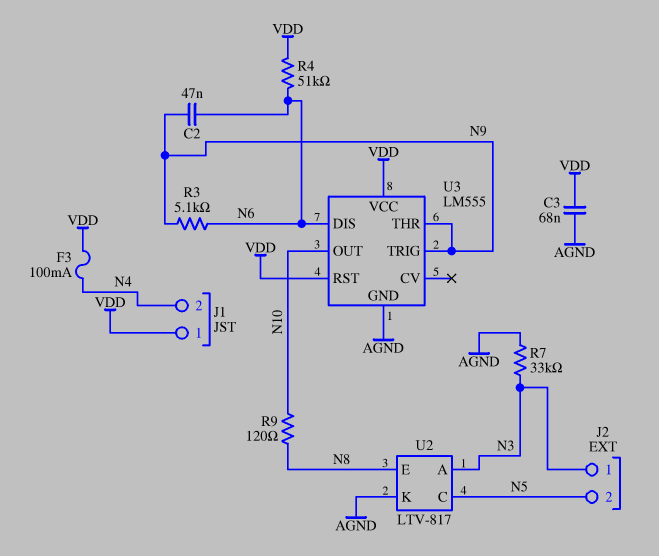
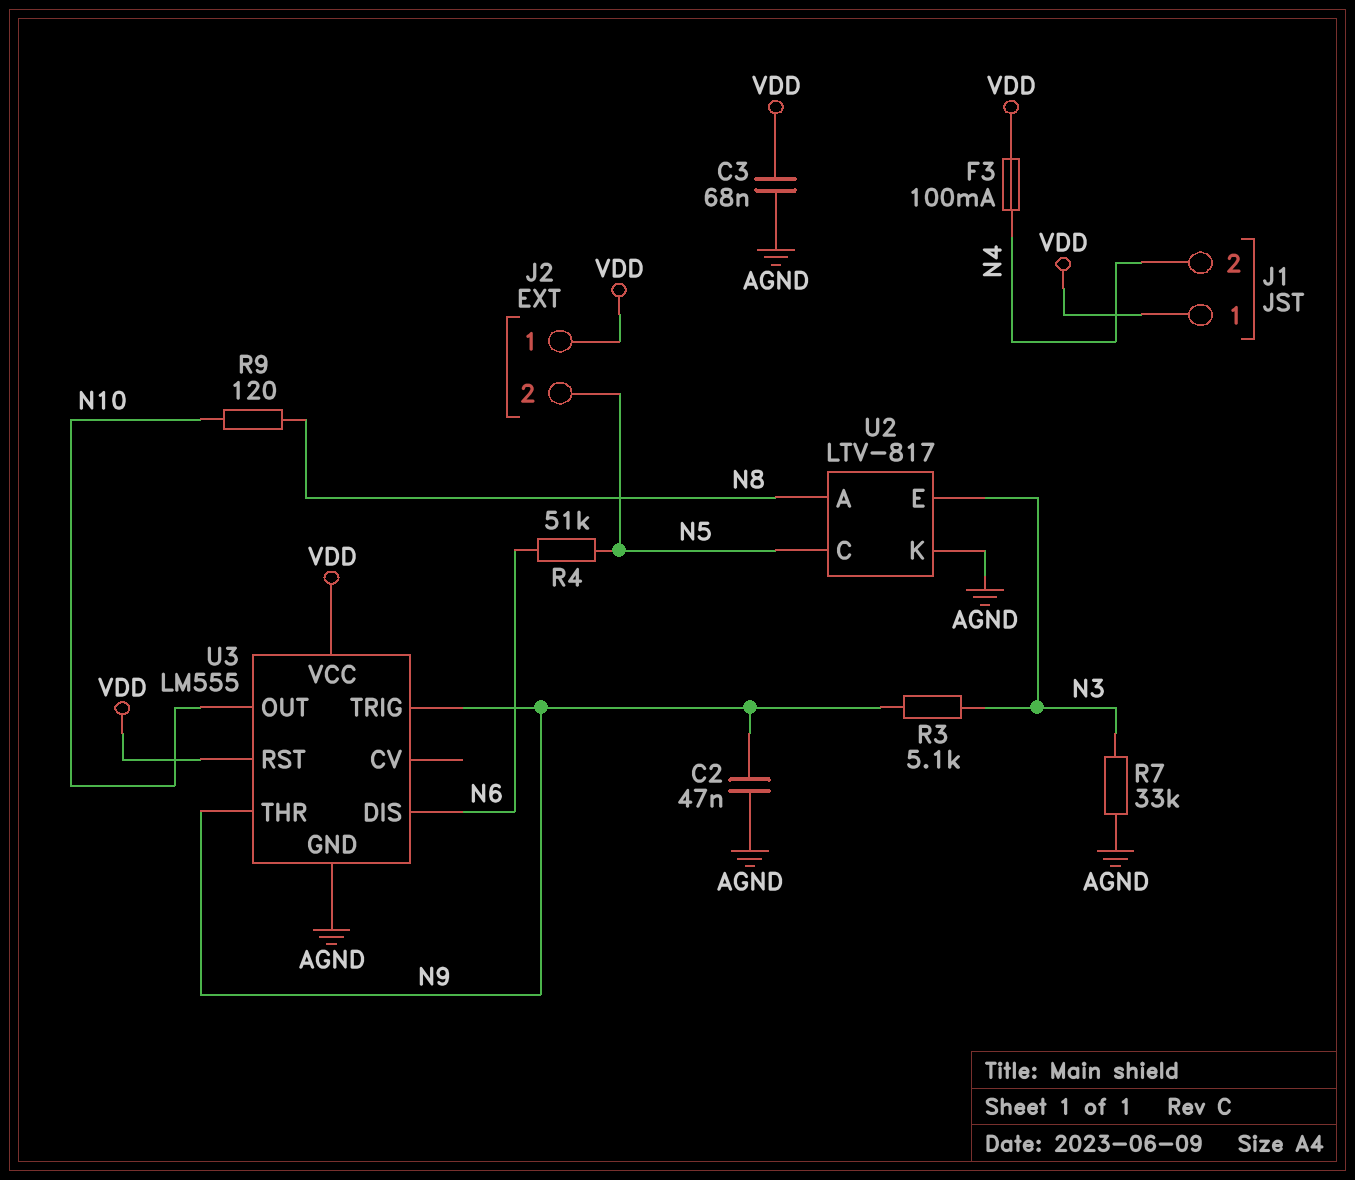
C2: 47nF (N6, N9) -> 47nF (AGND, N9)
J2 pin 1: N3 -> VDD
R3: 5.1k (N6, N9) -> 5.1k (N3, N9)
R4: 51k (N6, VDD) -> 51k (N5, N6)
U2 pin A: N3 -> N8
U2 pin E: N8 -> N3

